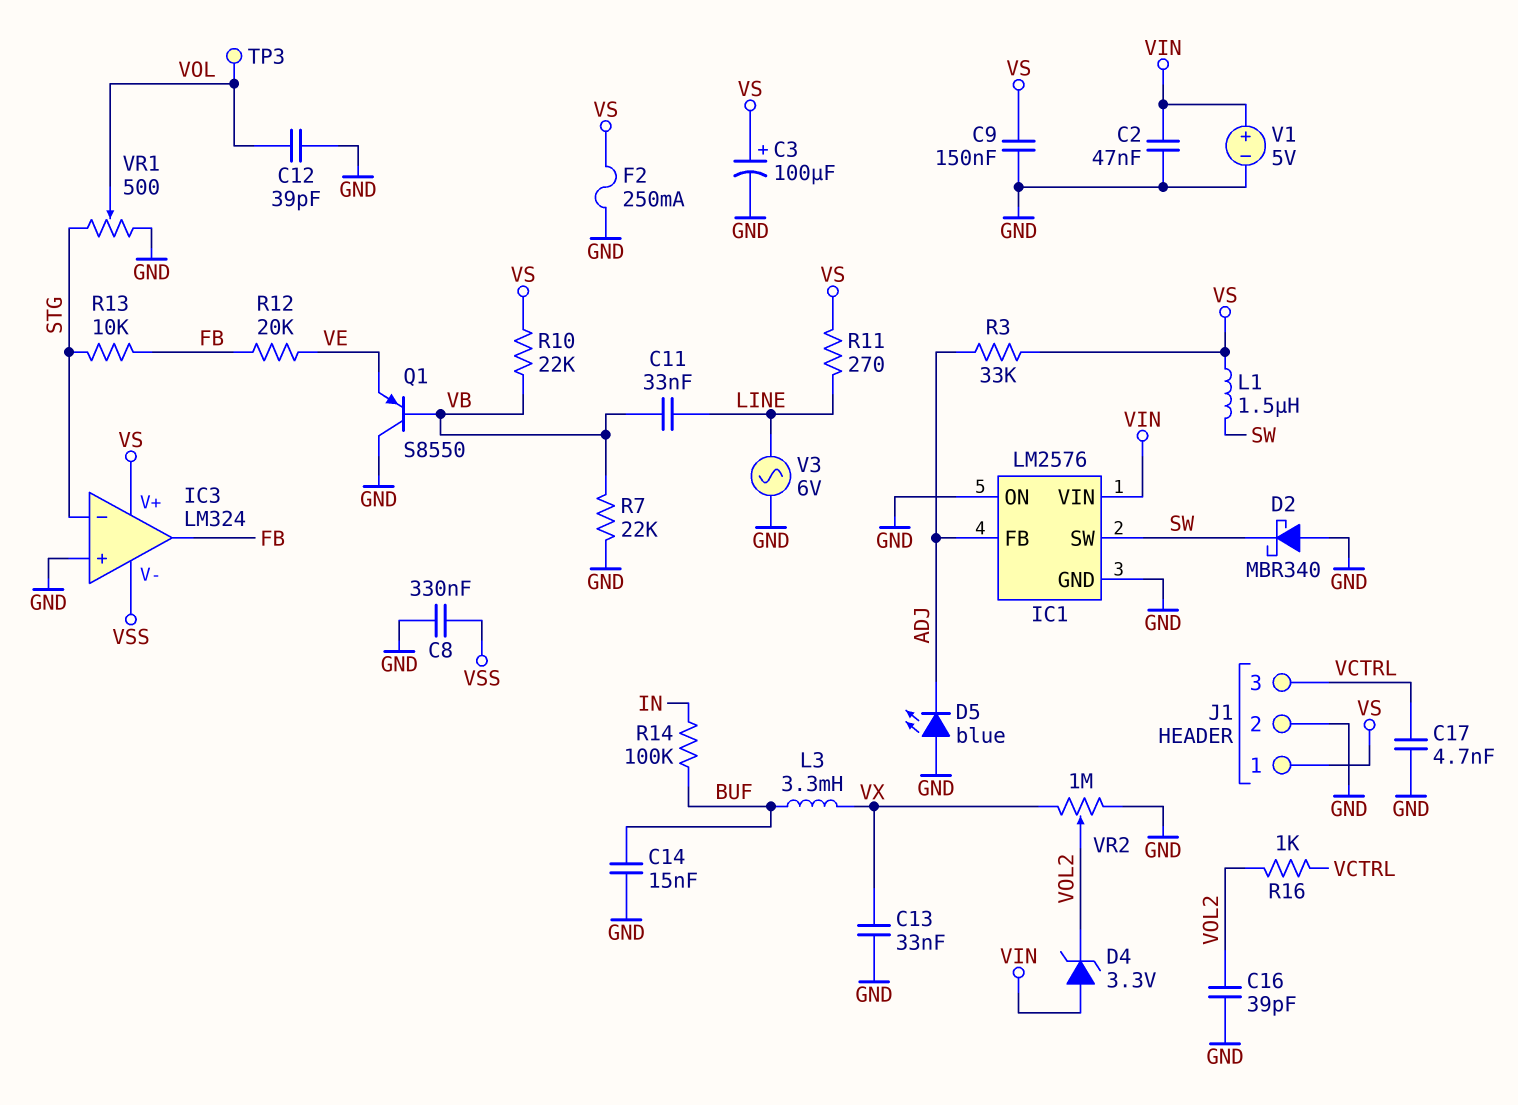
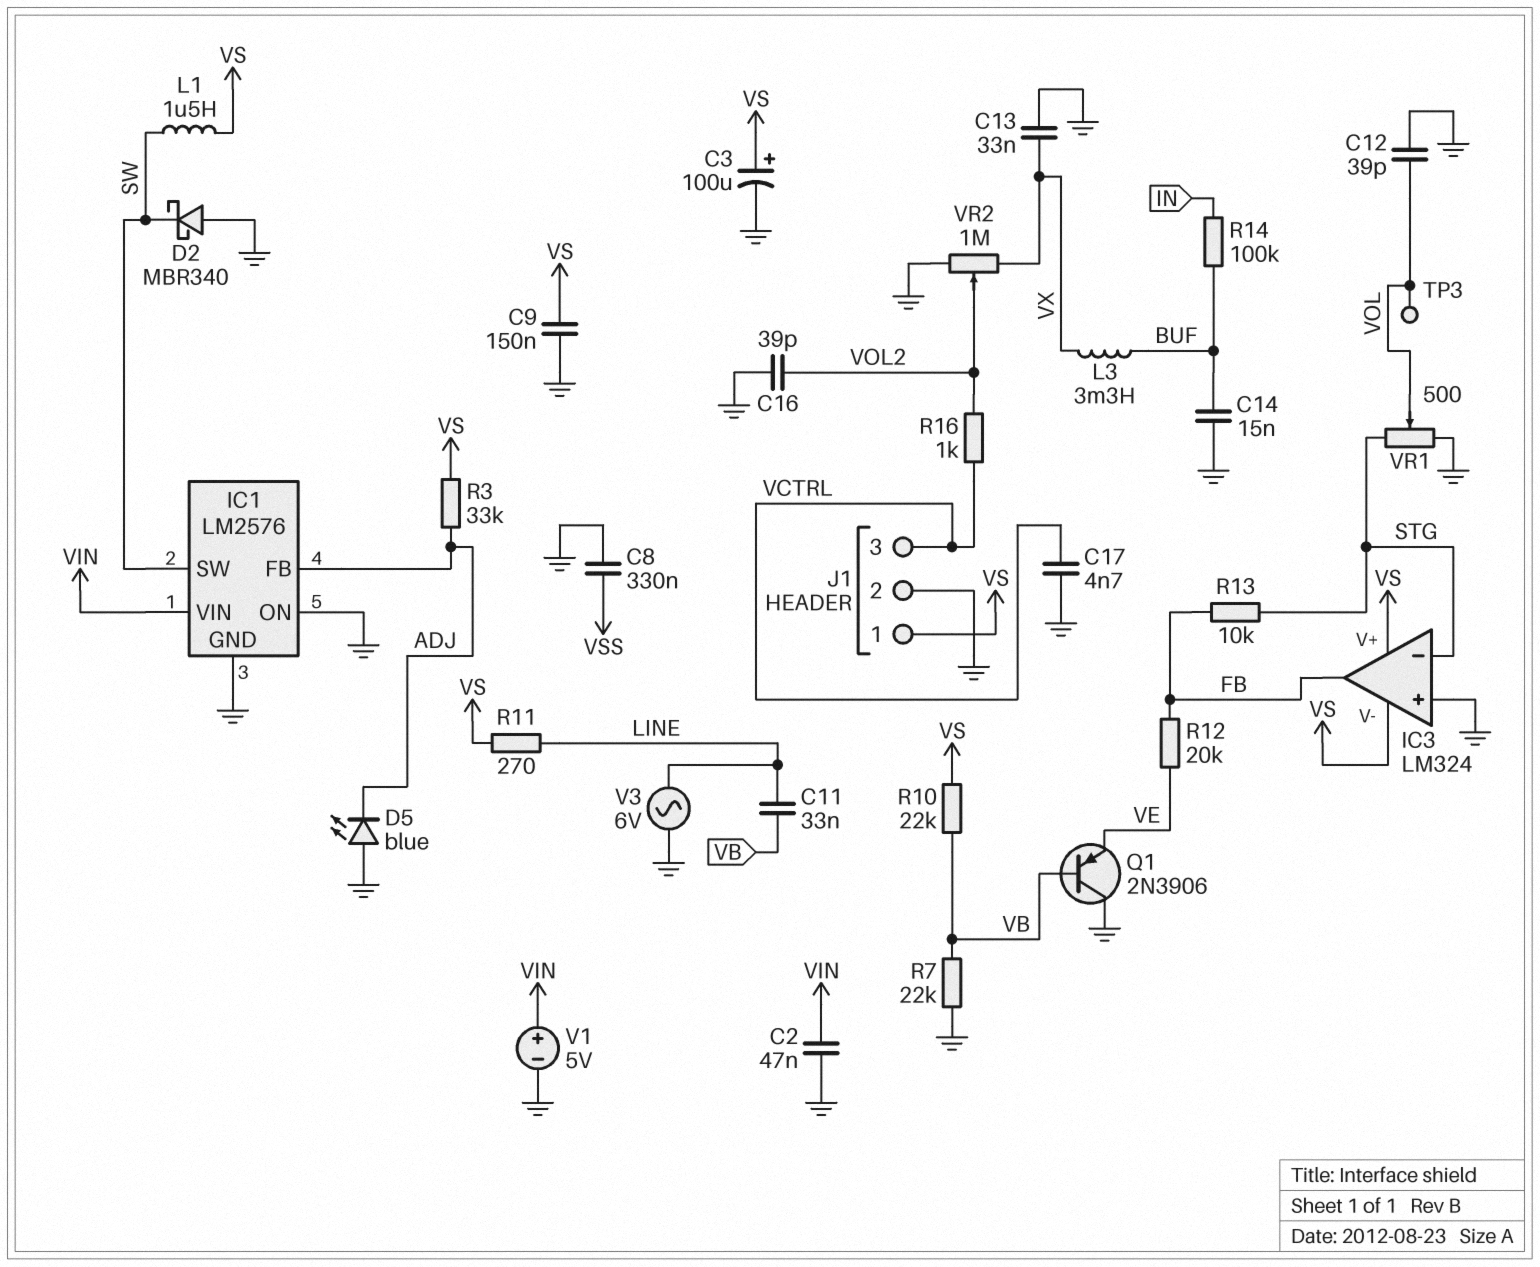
D4: zener 3.3V (A VIN, K VOL2) -> none
F2: 250mA (GND, VS) -> none
IC3 pin V-: VSS -> VS
Q1: PNP S8550 (B VB, C GND, E VE) -> PNP 2N3906 (B VB, C GND, E VE)

